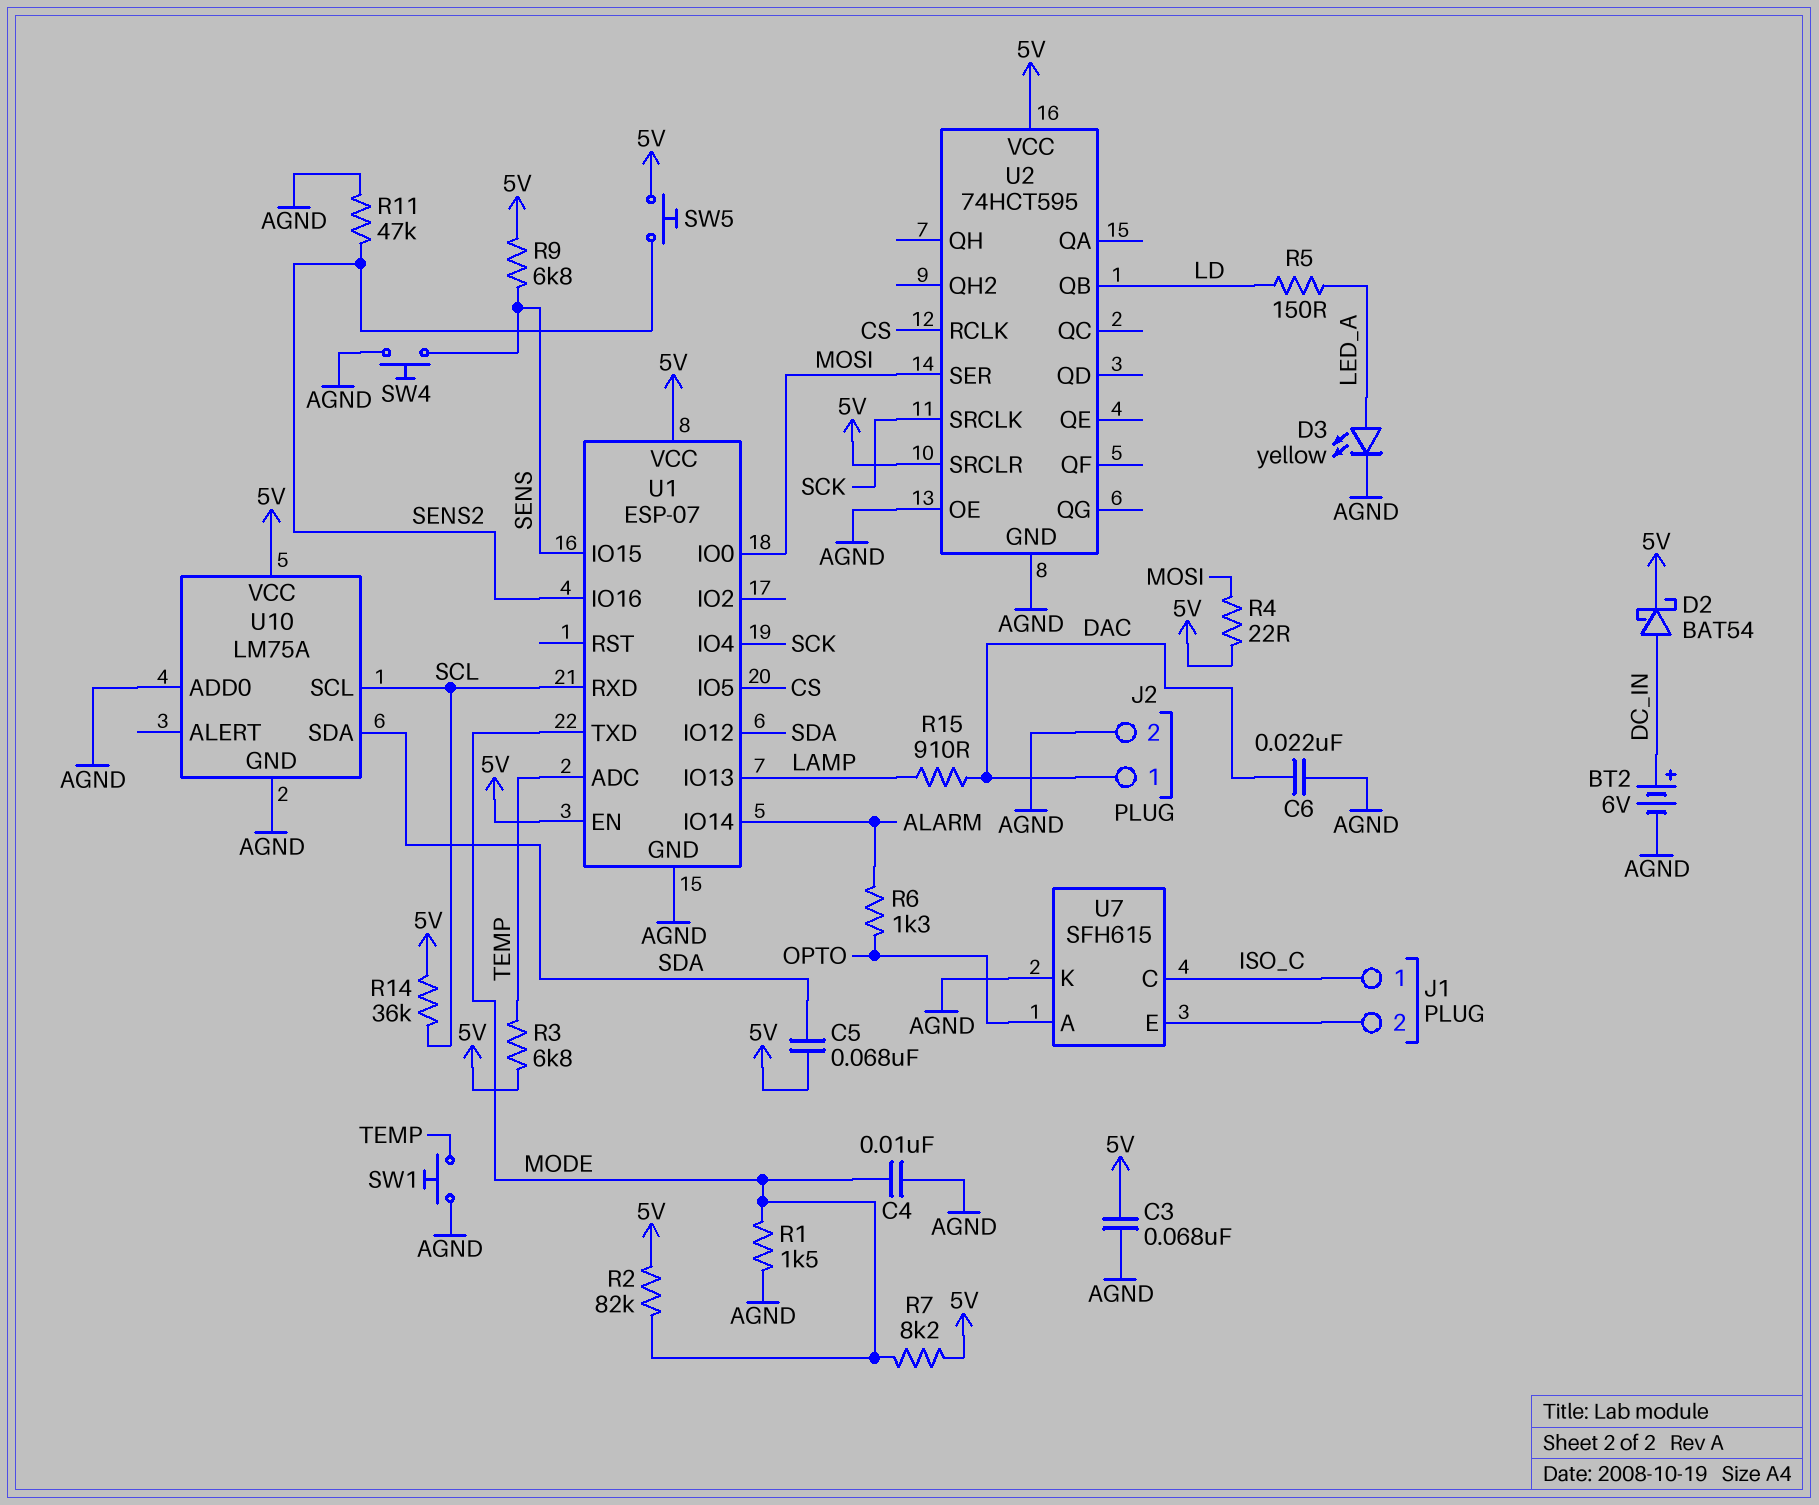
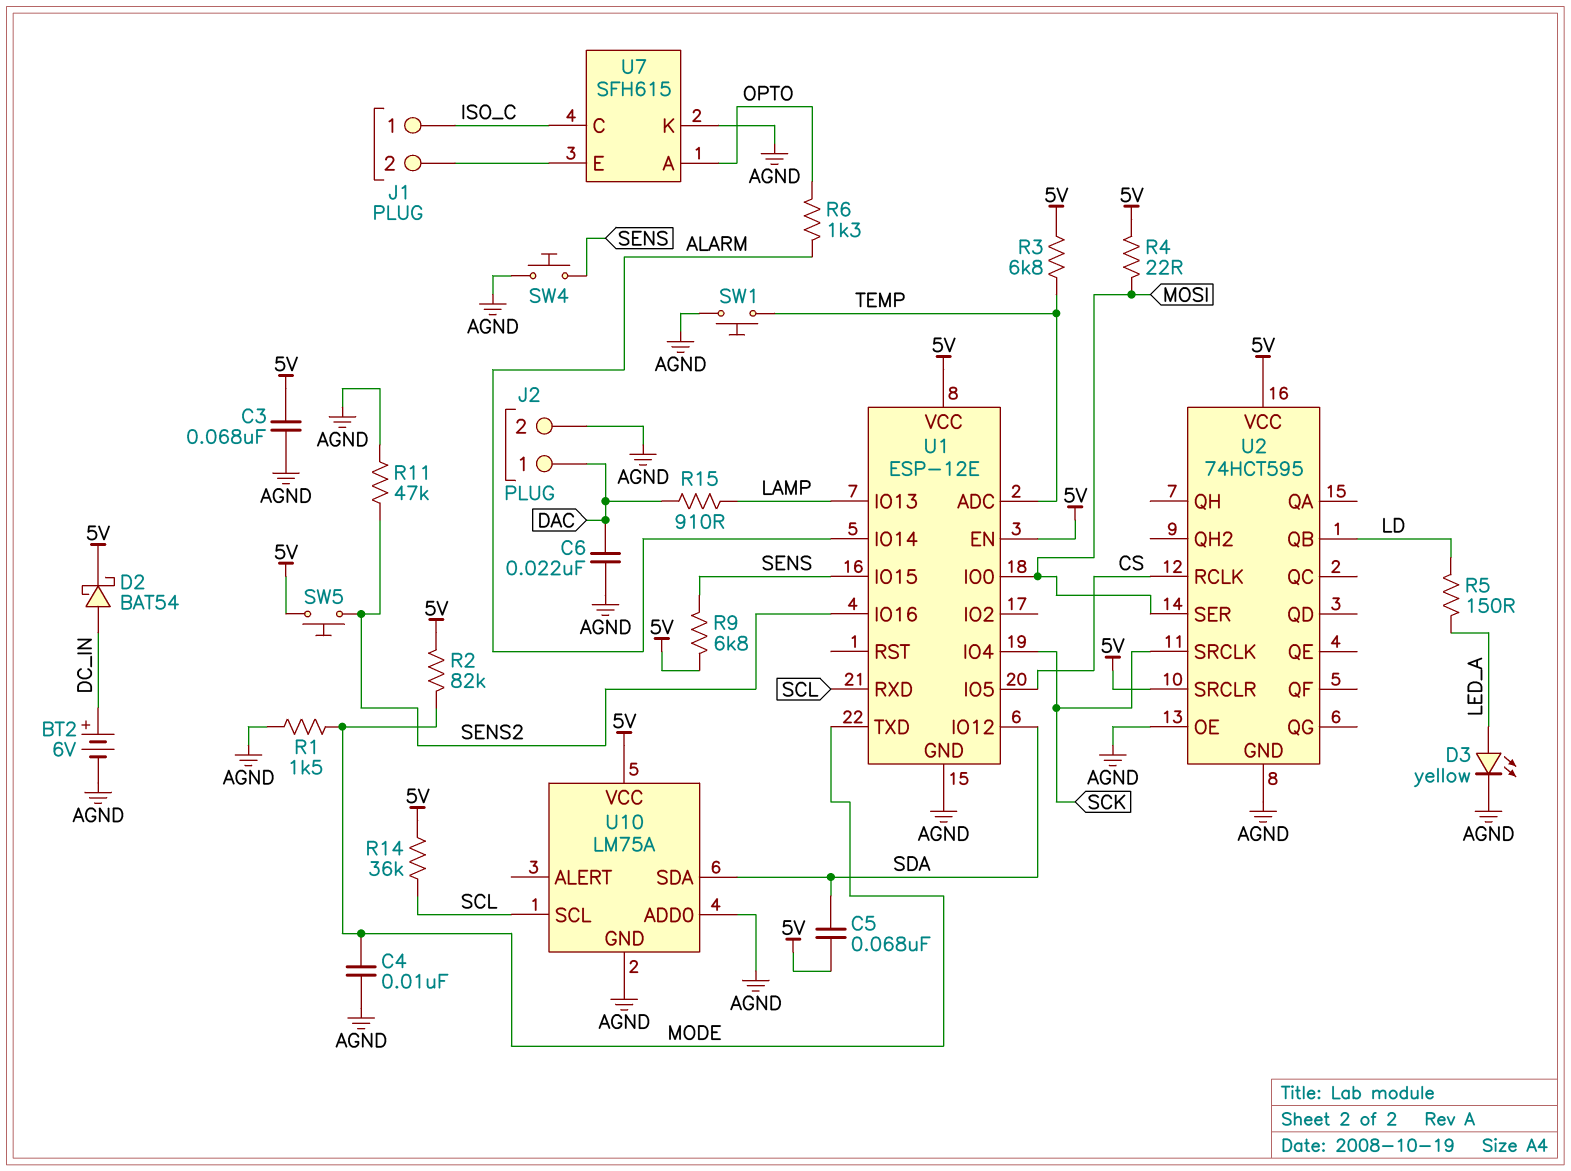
R7: 8.2k (5V, MODE) -> none
U1: ESP-07 -> ESP-12E

